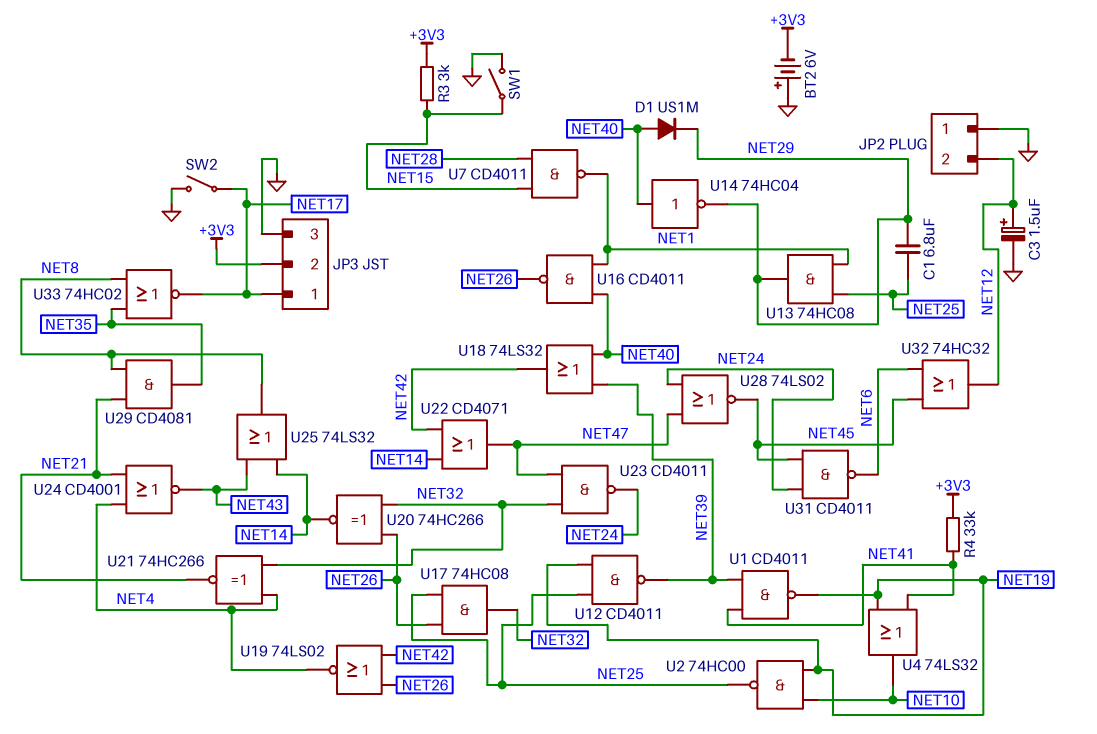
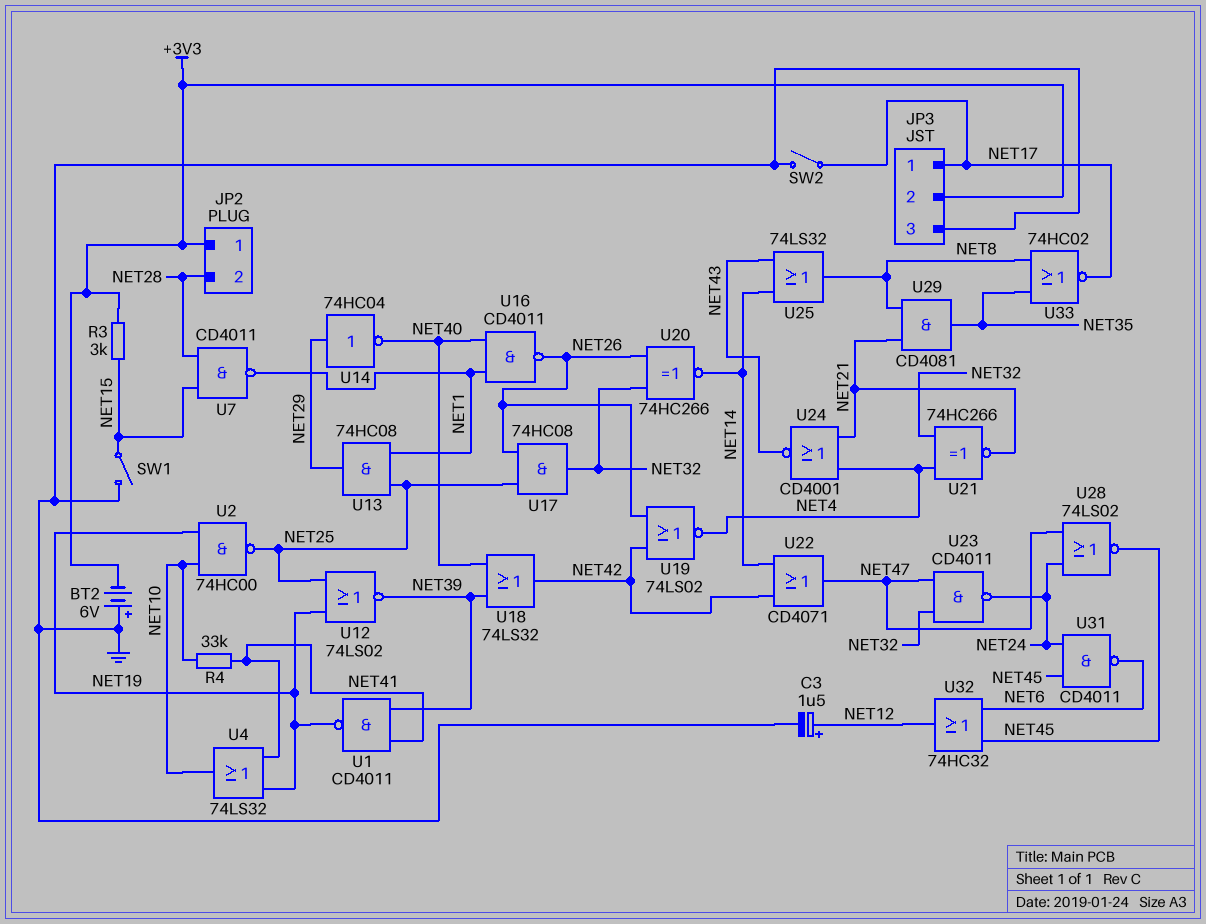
C1: 6.8uF (NET25, NET29) -> none
D1: diode US1M (A NET40, K NET29) -> none
JP2 pin 1: GND -> +3V3
JP2 pin 2: NET12 -> NET28
R4: 33k (+3V3, NET41) -> 33k (NET10, NET41)
U12: NAND CD4011 (in NET19, in NET25, out NET39) -> NOR 74LS02 (in NET19, in NET25, out NET39)
U14: NOT 74HC04 (in NET40, out NET29) -> NOT 74HC04 (in NET29, out NET40)

